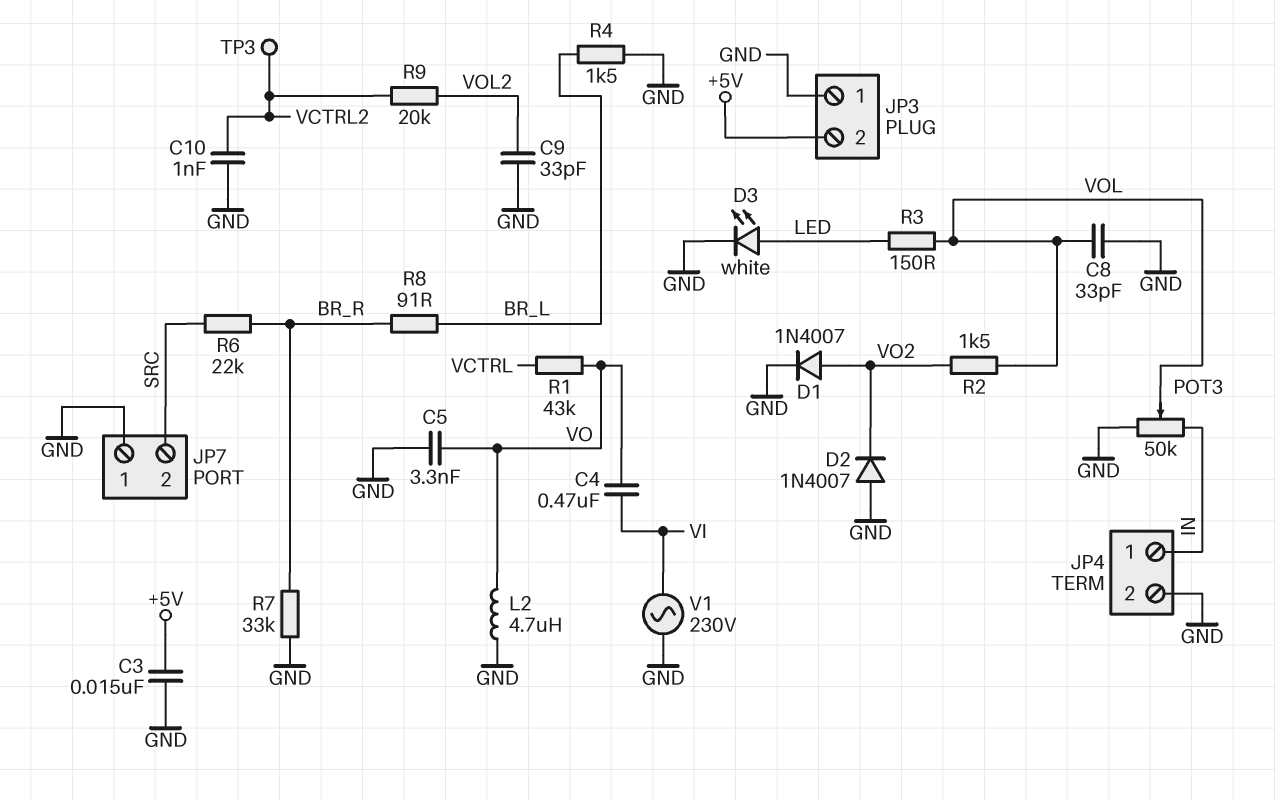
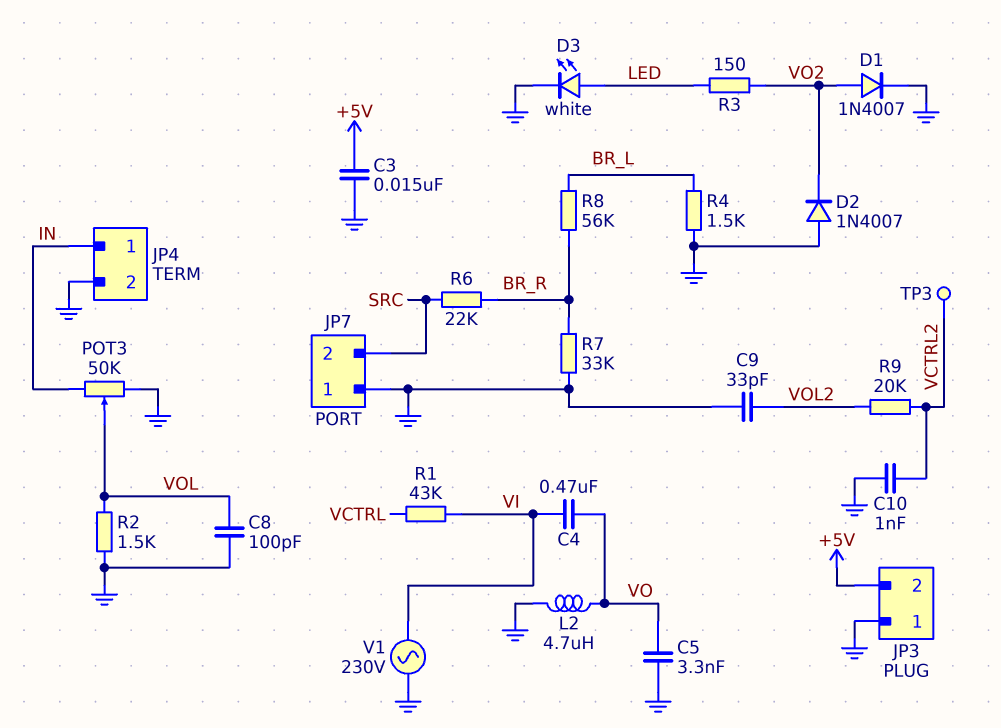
C8: 33pF (GND, VOL) -> 100pF (GND, VOL)
R1: 43k (VCTRL, VO) -> 43k (VCTRL, VI)
R2: 1.5k (VO2, VOL) -> 1.5k (GND, VOL)
R3: 150 (LED, VOL) -> 150 (LED, VO2)
R8: 91 (BR_L, BR_R) -> 56k (BR_L, BR_R)

